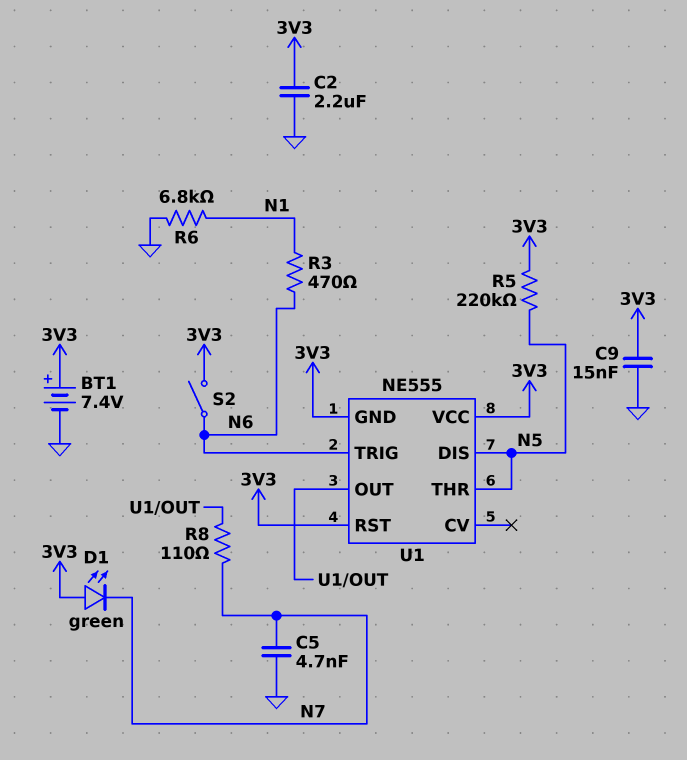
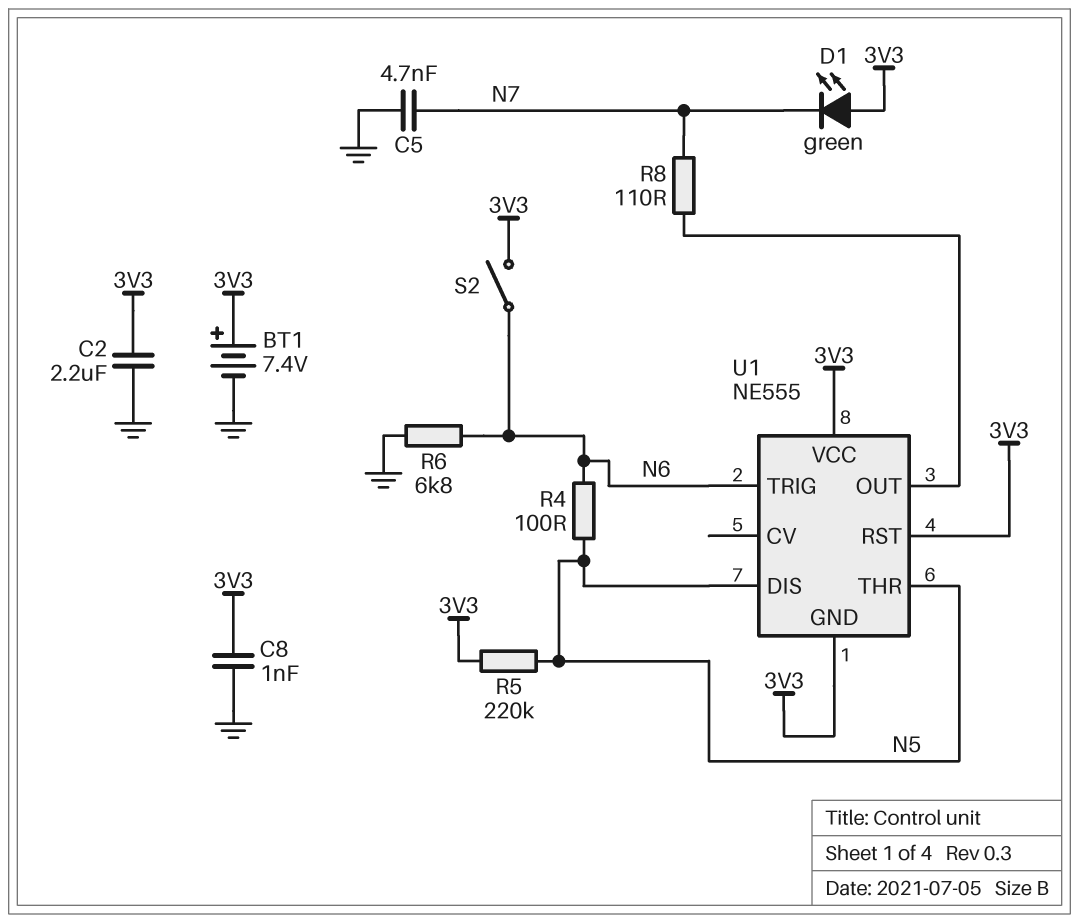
C8: none -> 1nF (3V3, GND)
C9: 15nF (3V3, GND) -> none
R3: 470 (N1, N6) -> none
R4: none -> 100 (N5, N6)
R6: 6.8k (GND, N1) -> 6.8k (GND, N6)

